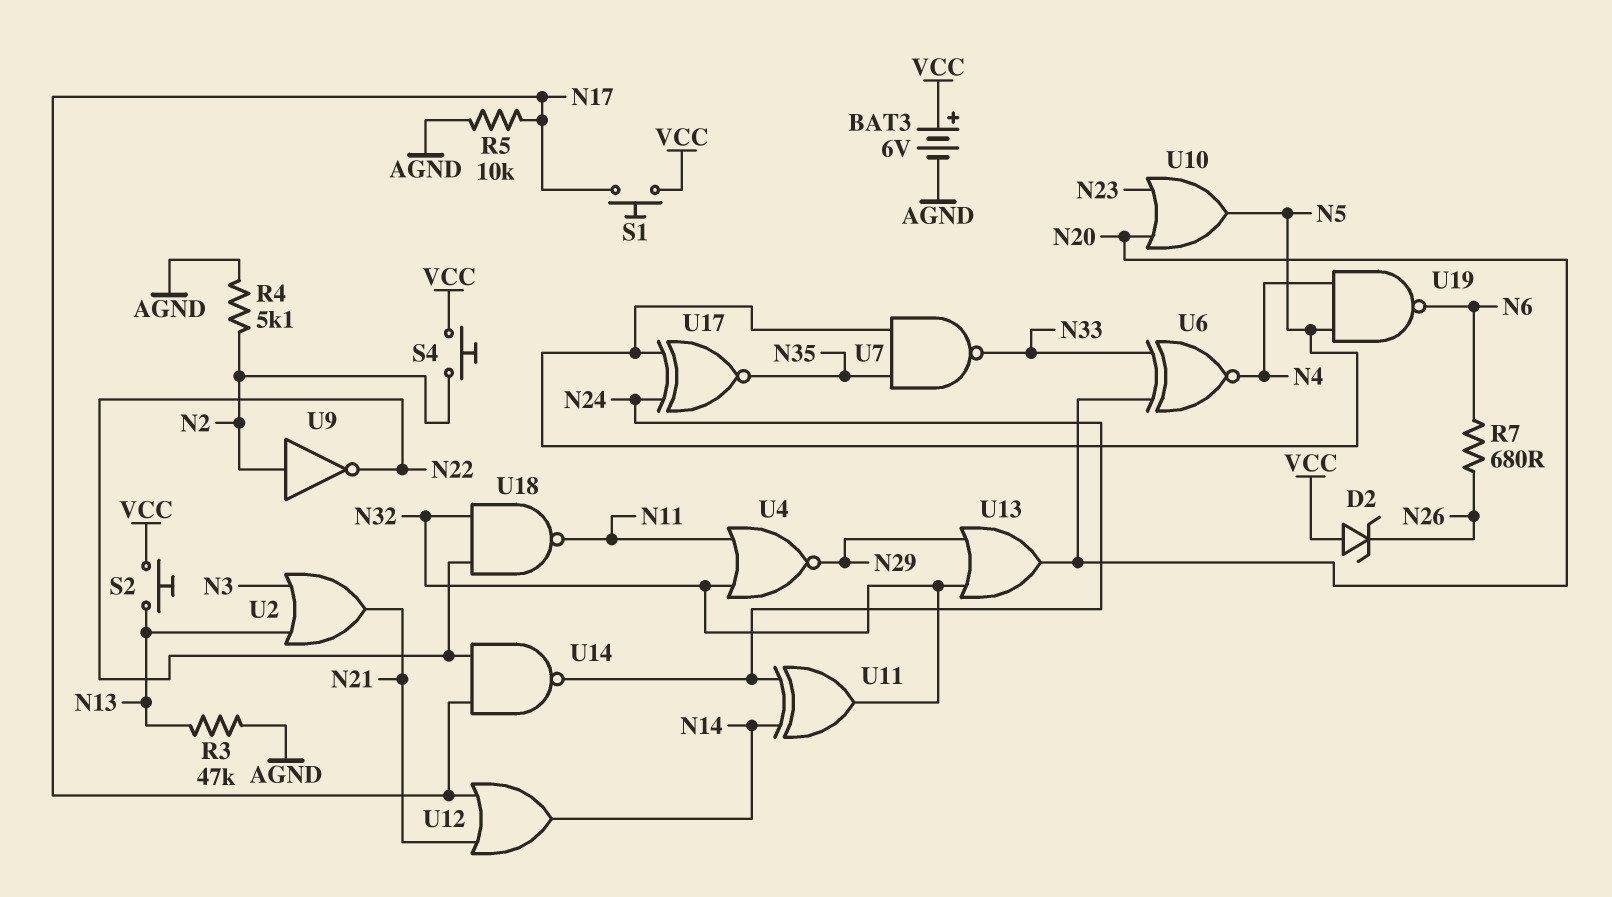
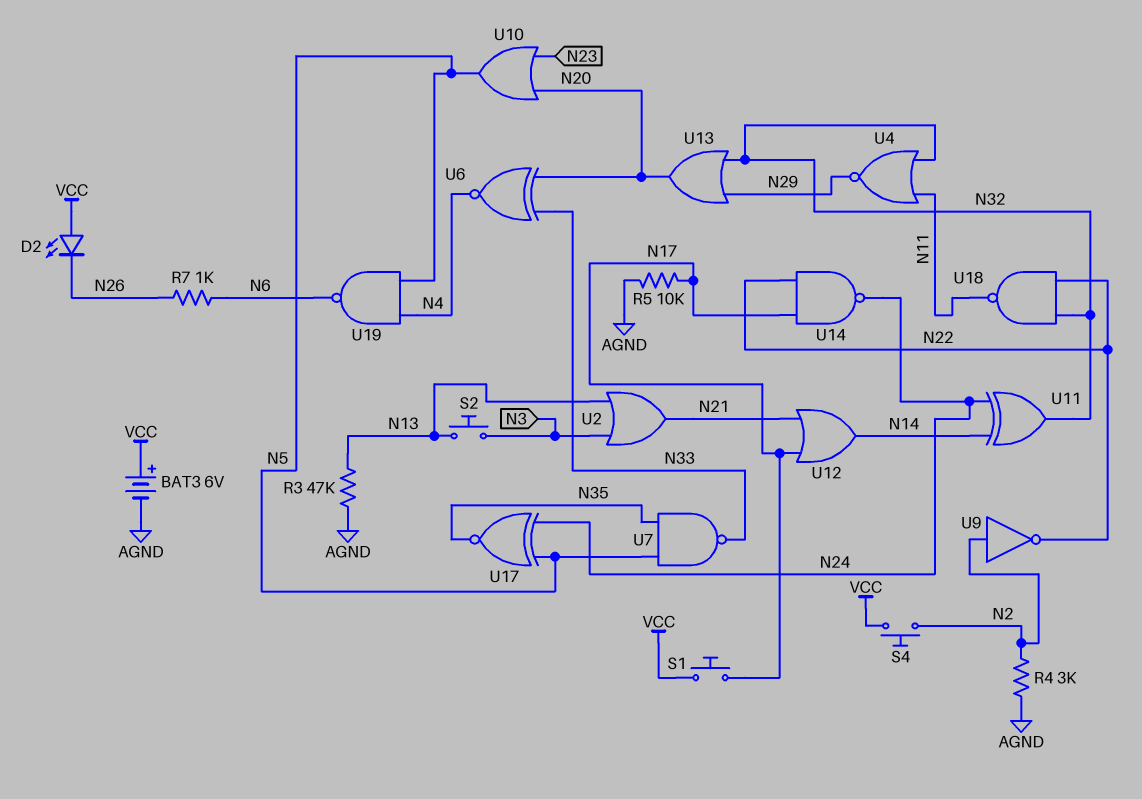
D2: zener (A VCC, K N26) -> LED (A VCC, K N26)
R4: 5.1k (AGND, N2) -> 3k (AGND, N2)
R7: 680 (N6, N26) -> 1k (N6, N26)
S2: button (N13, VCC) -> button (N3, N13)

